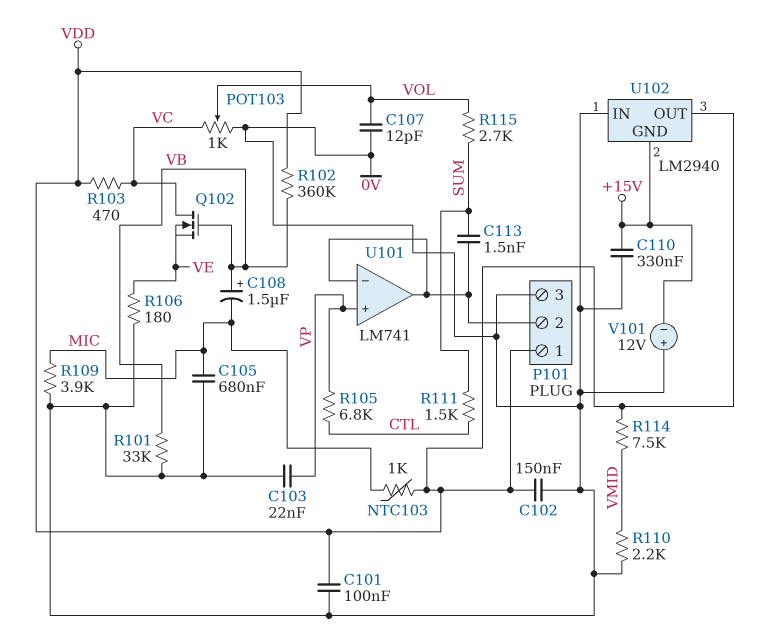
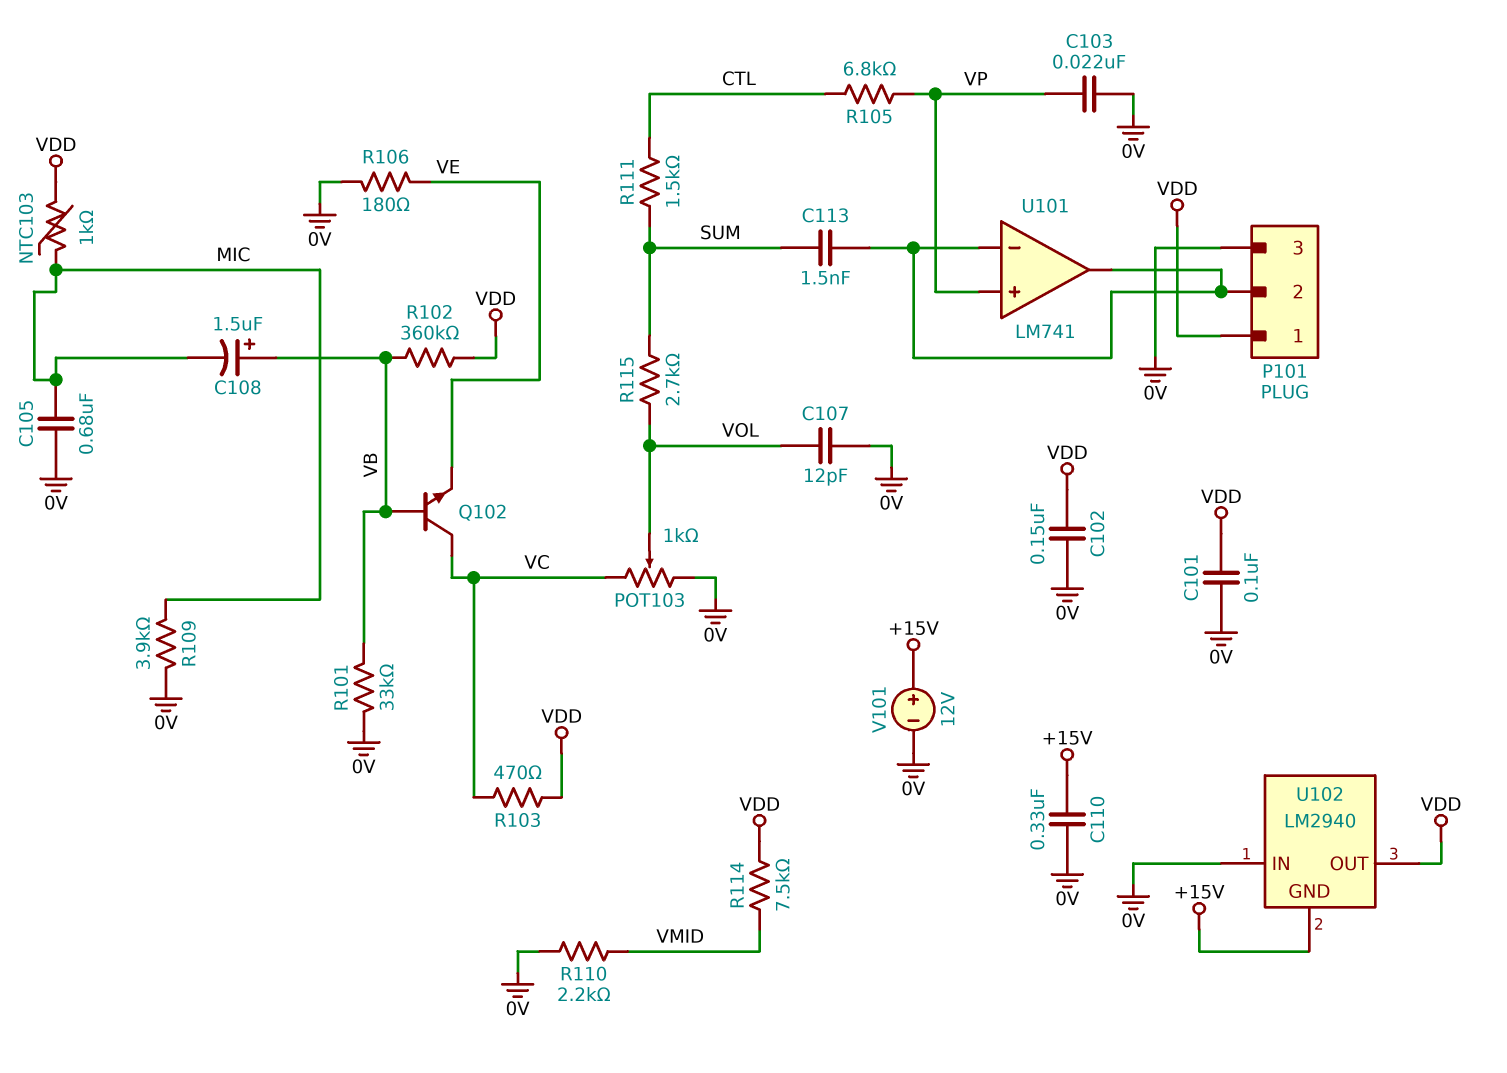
Q102: NMOS (G VB, D VC, S VE) -> NPN (B VB, C VC, E VE)
V101: 12V (plus 0V, minus +15V) -> 12V (plus +15V, minus 0V)

